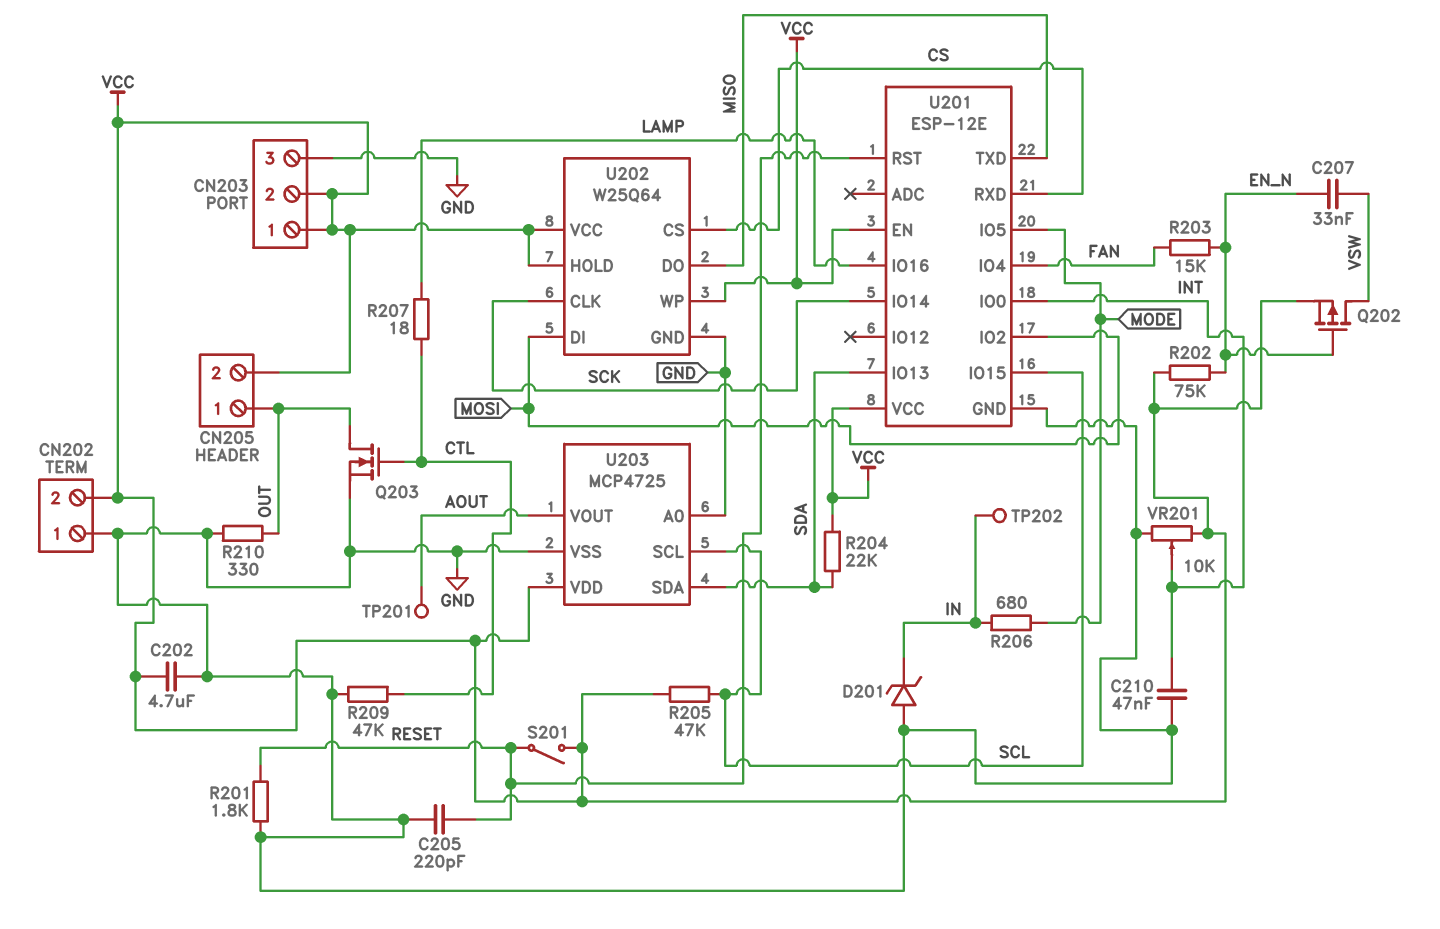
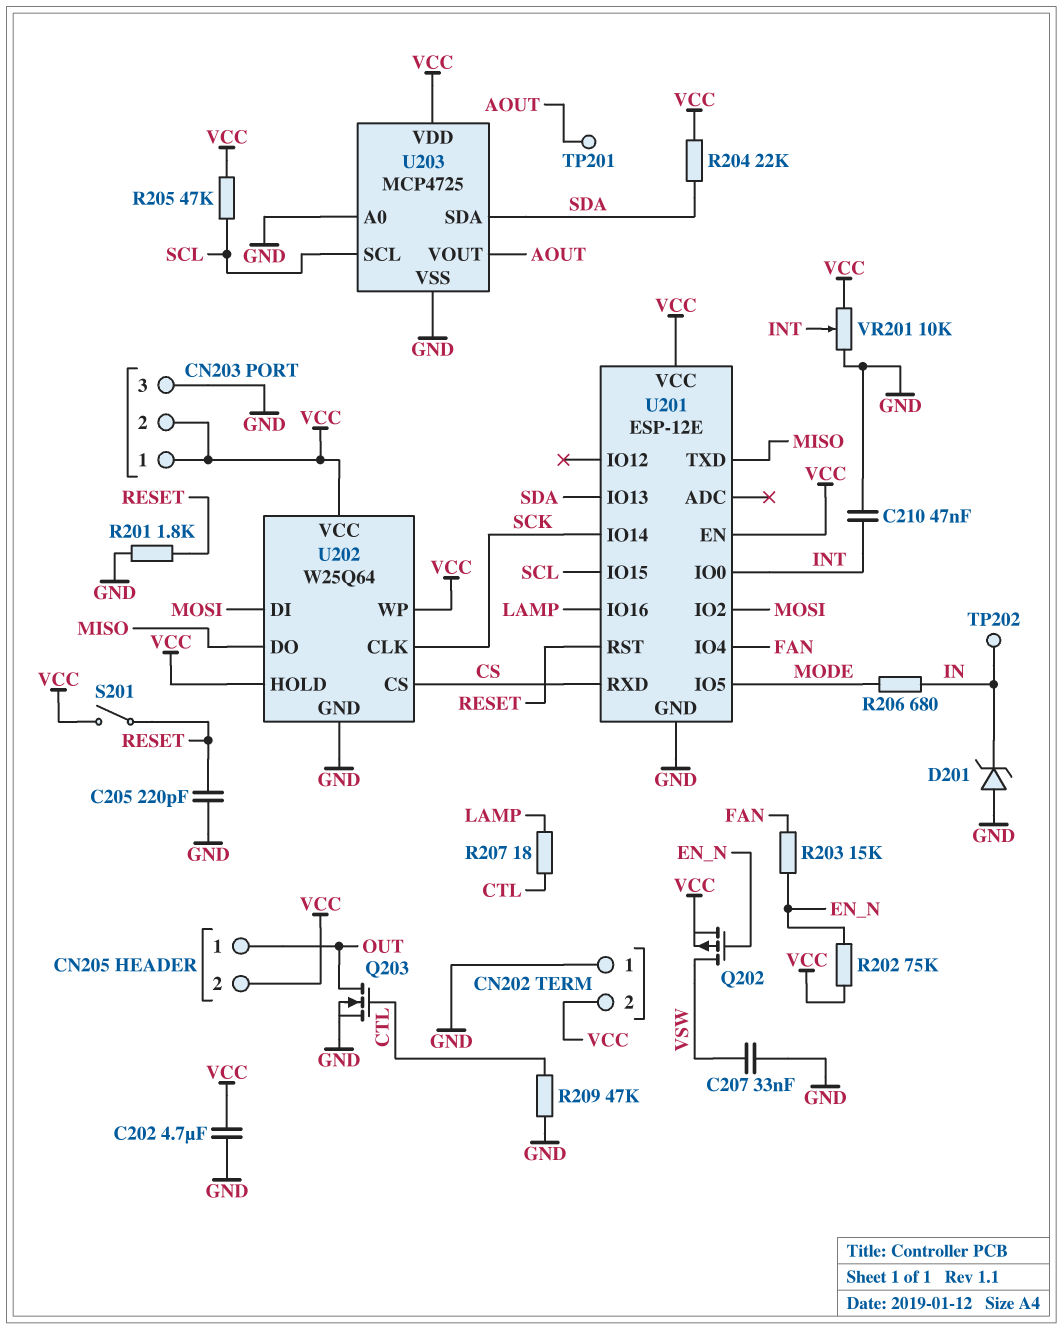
C207: 33nF (EN_N, VSW) -> 33nF (GND, VSW)
R210: 330 (GND, OUT) -> none

